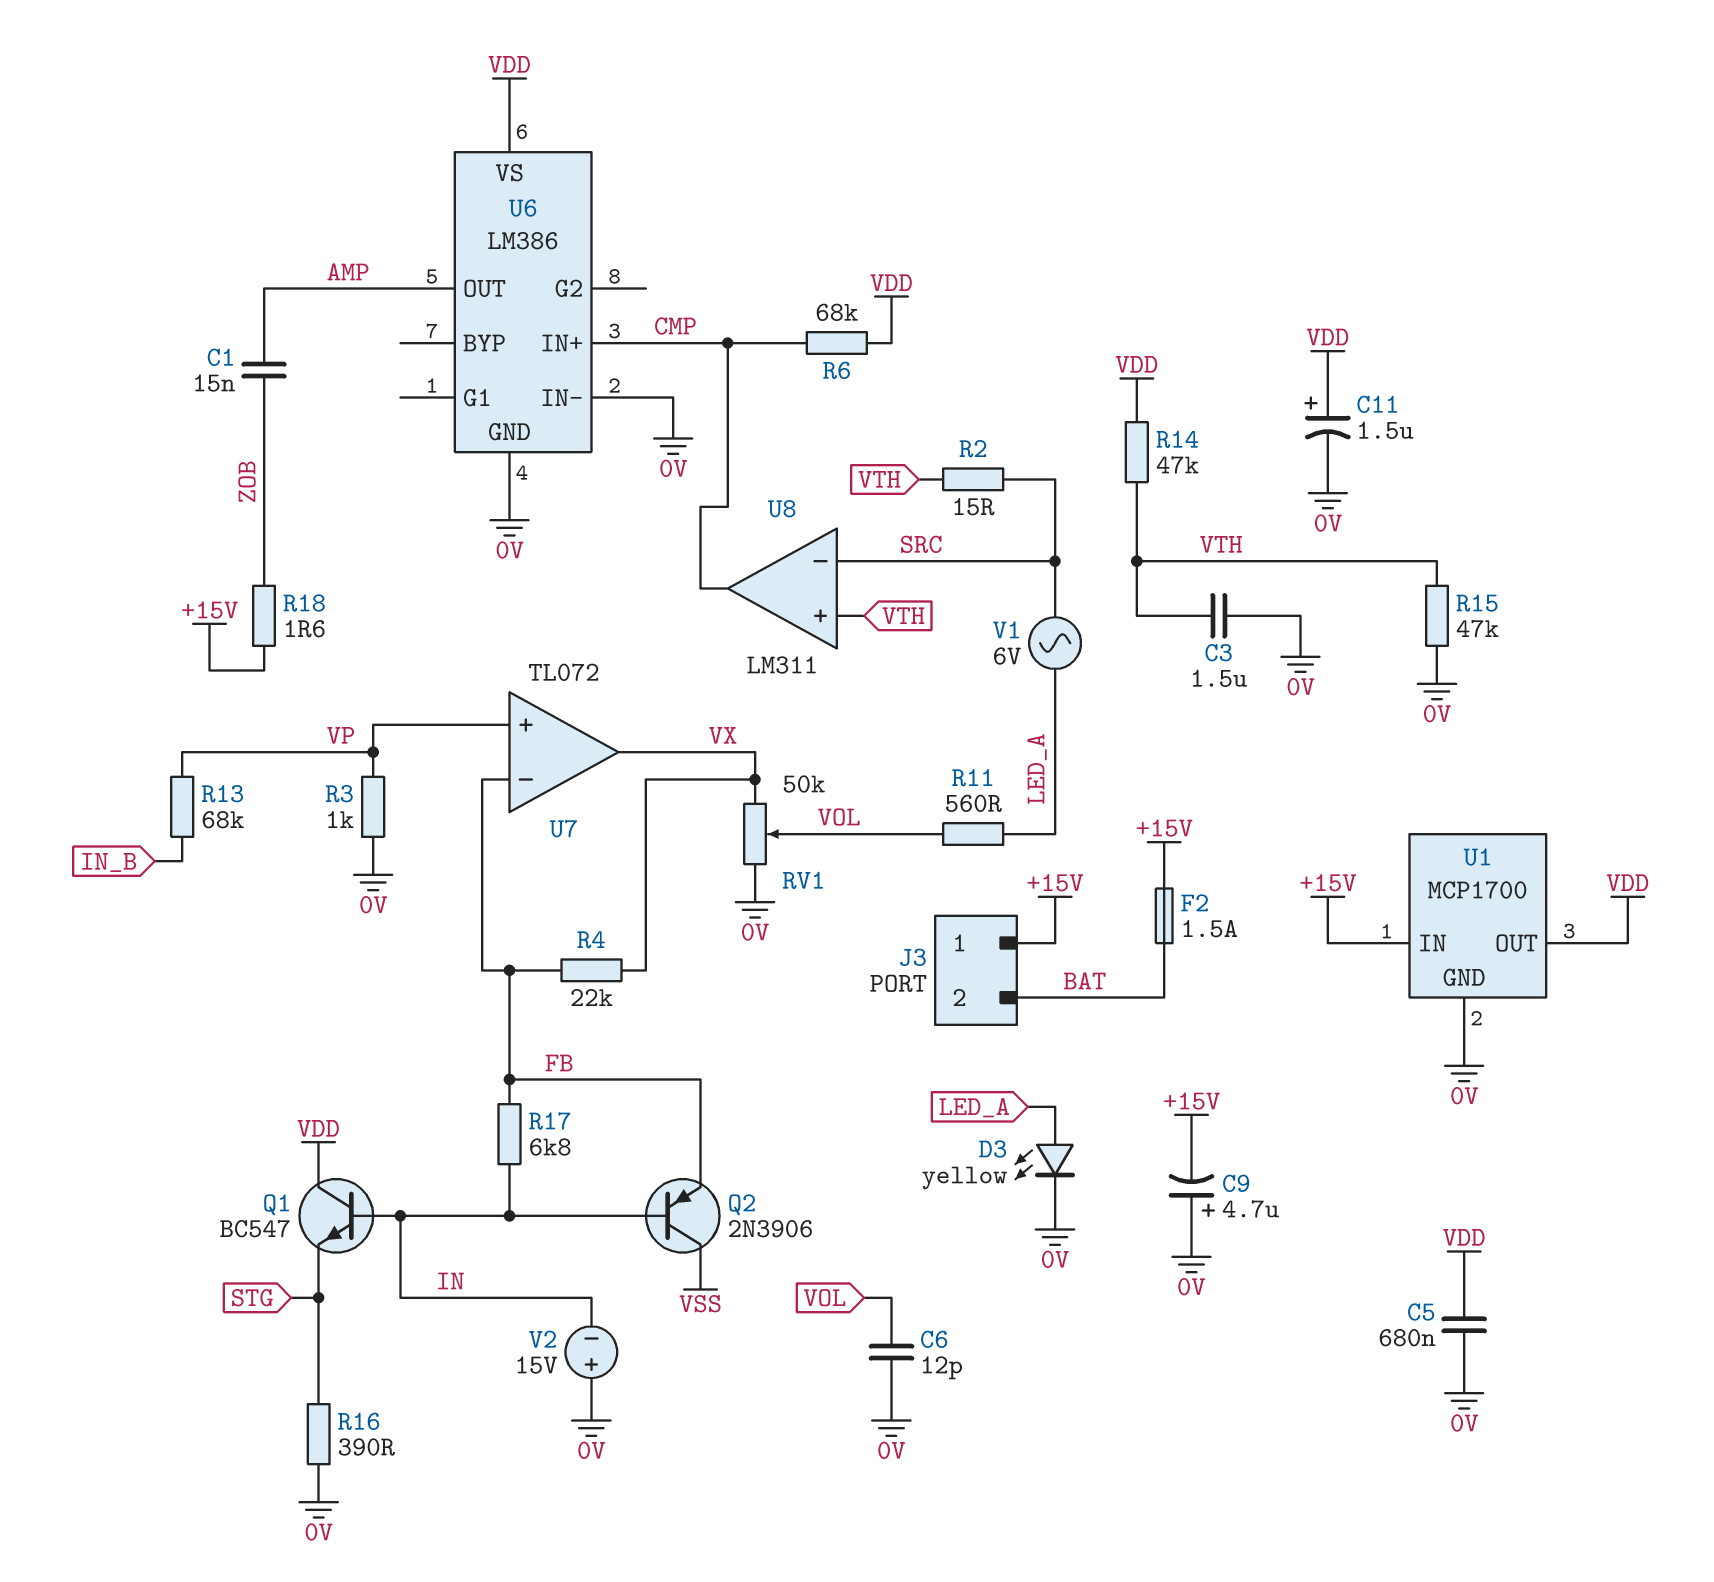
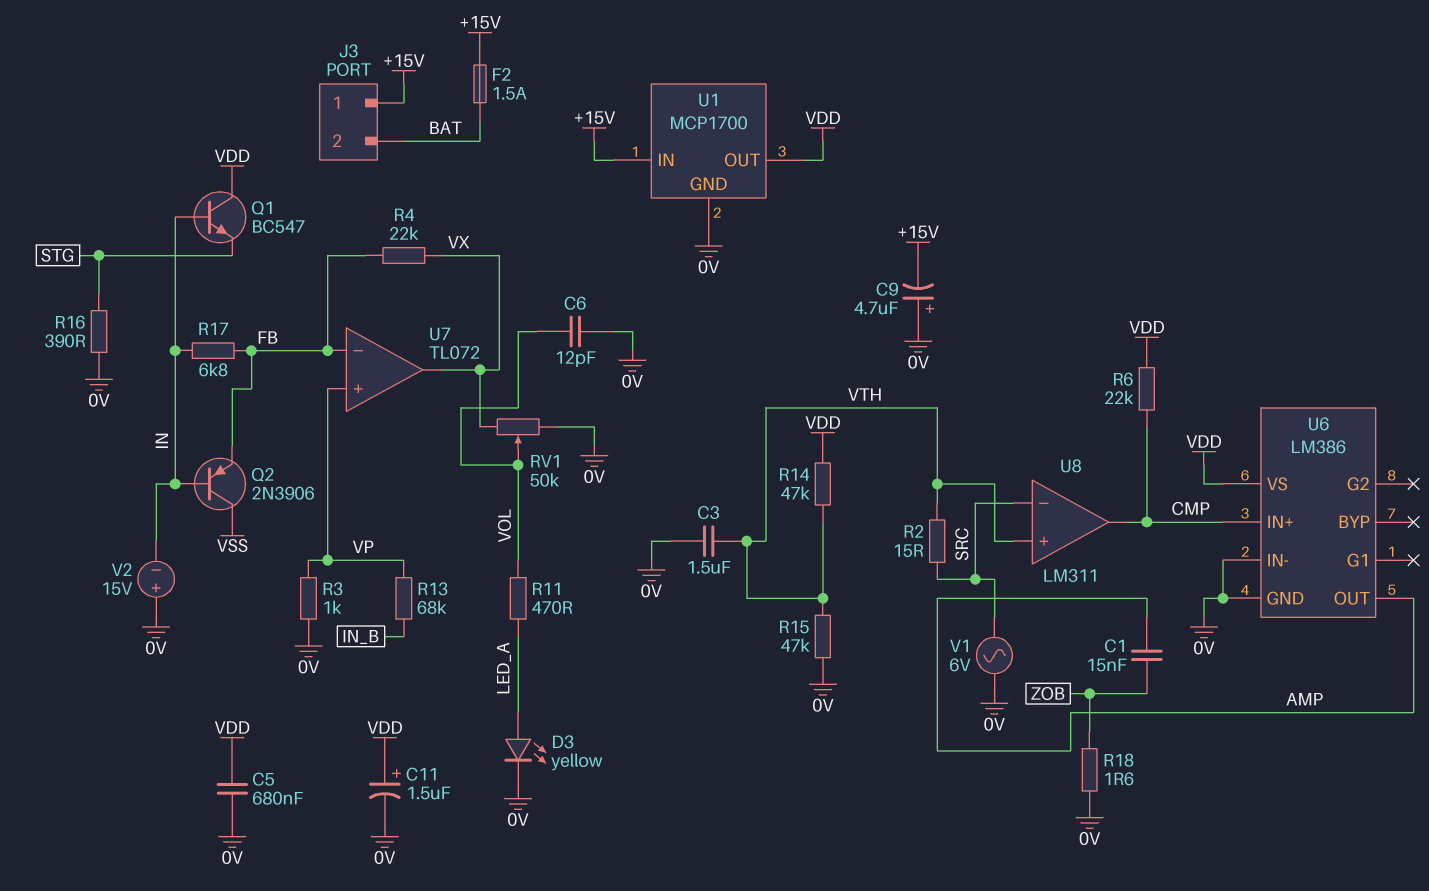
R6: 68k (CMP, VDD) -> 22k (CMP, VDD)
R11: 560 (LED_A, VOL) -> 470 (LED_A, VOL)
R18: 1.6 (+15V, ZOB) -> 1.6 (0V, ZOB)
V1: AC 6V (LED_A, SRC) -> AC 6V (0V, SRC)

